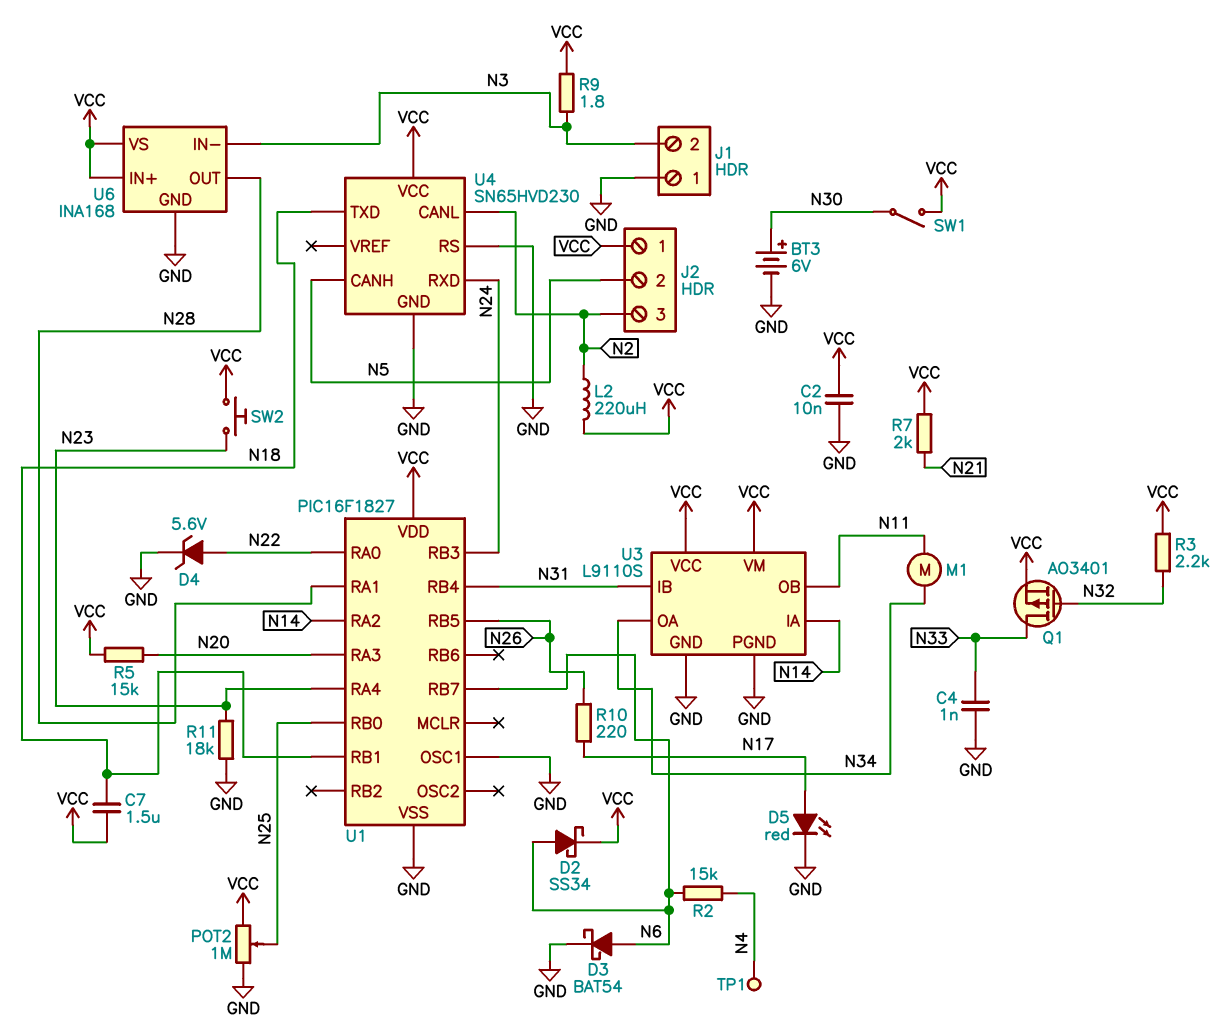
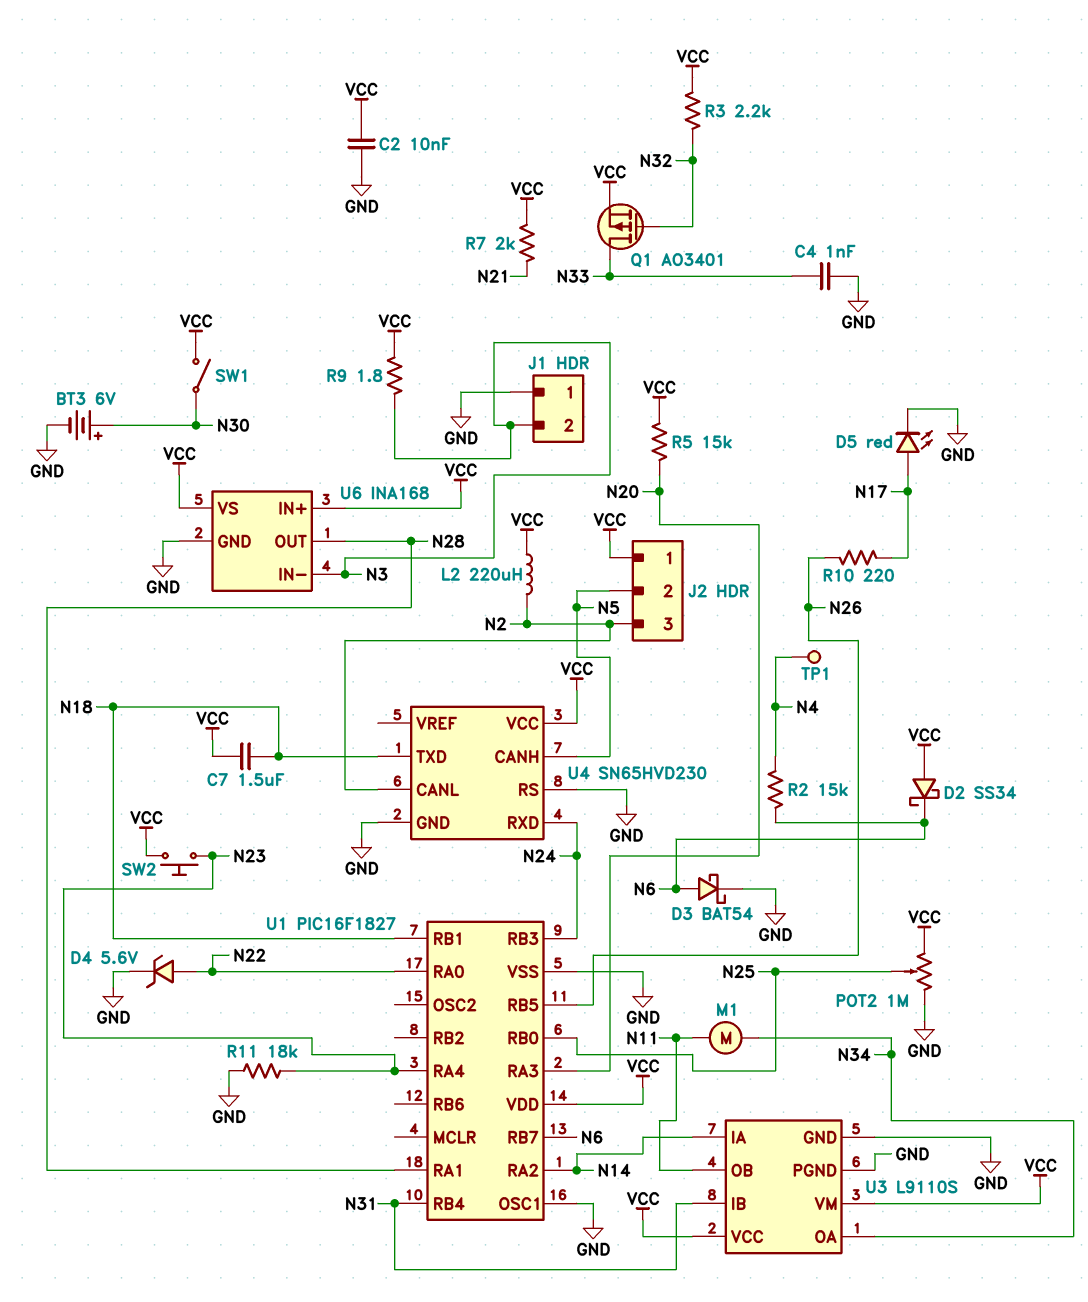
D2: schottky SS34 (A N6, K VCC) -> schottky SS34 (A VCC, K N6)

